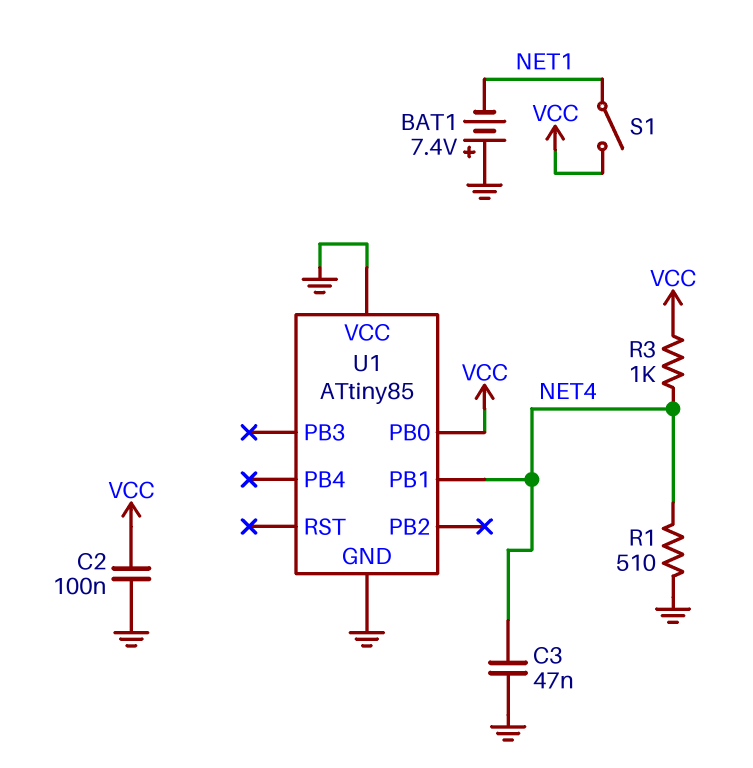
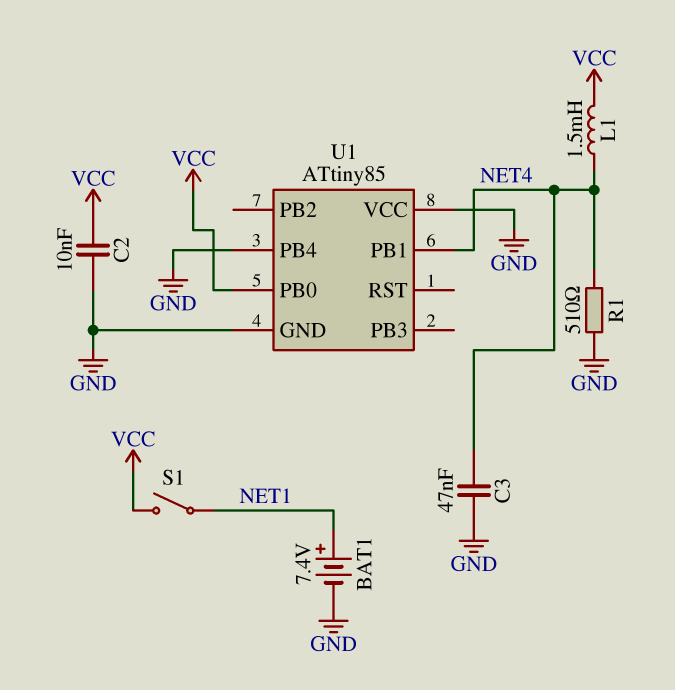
BAT1: 7.4V (plus GND, minus NET1) -> 7.4V (plus NET1, minus GND)
C2: 100nF (GND, VCC) -> 10nF (GND, VCC)
L1: none -> 1.5mH (NET4, VCC)
R3: 1k (NET4, VCC) -> none
U1 pin PB4: none -> GND

